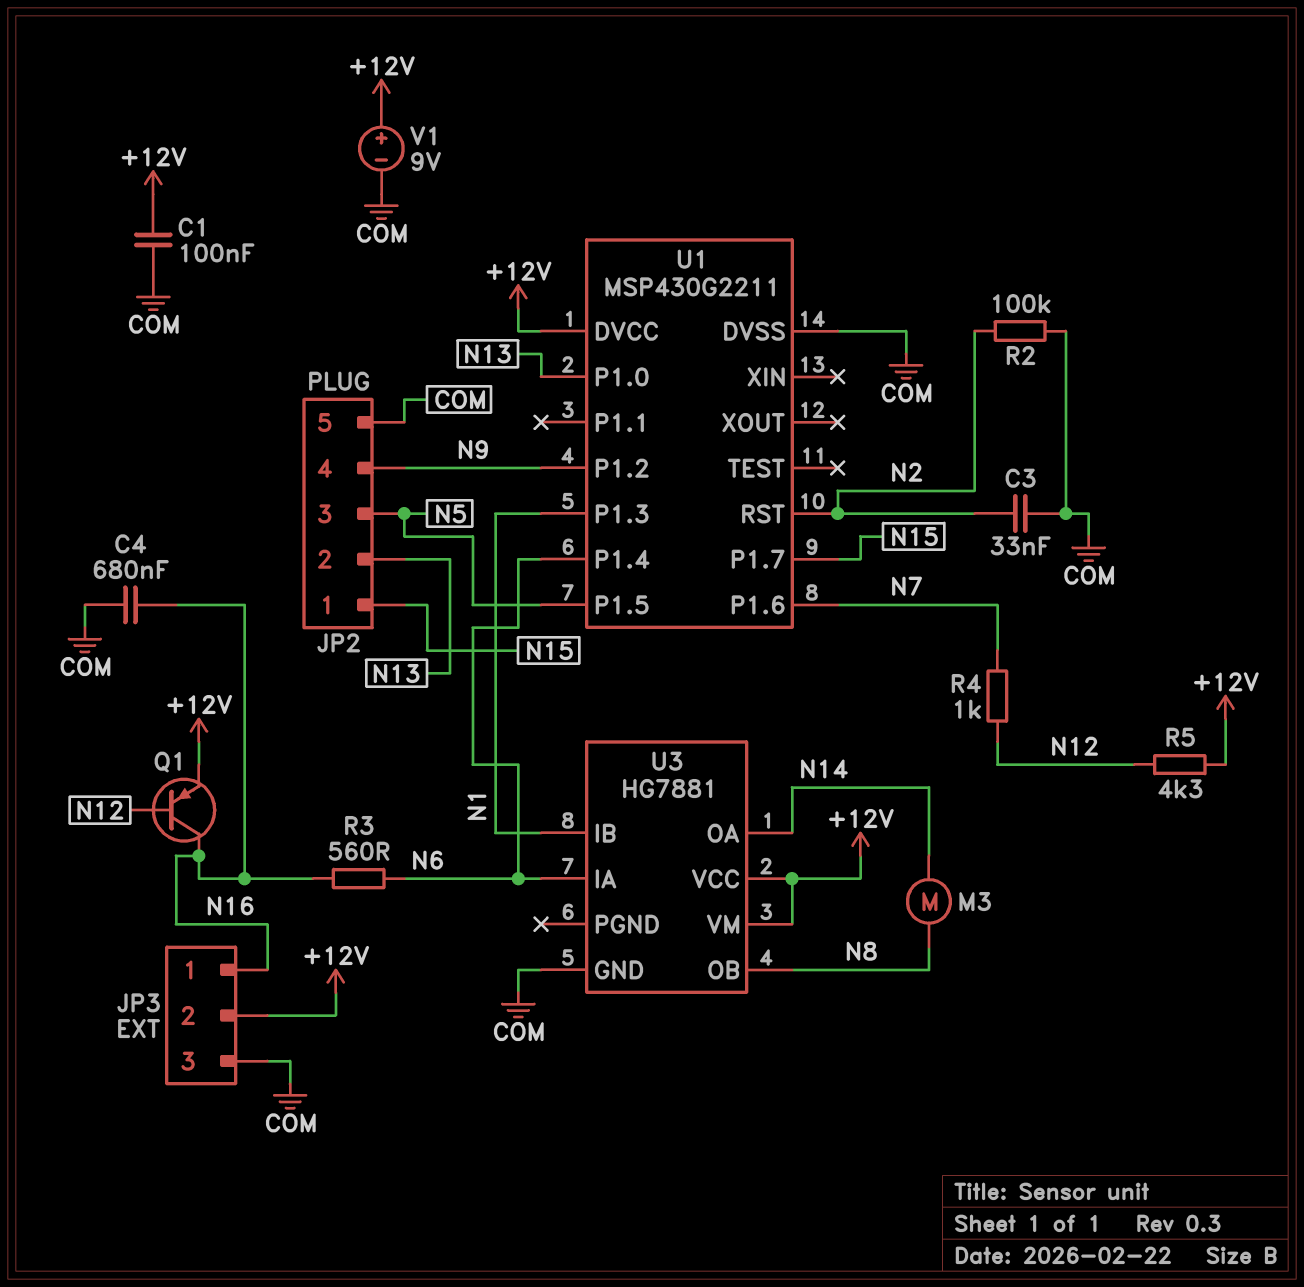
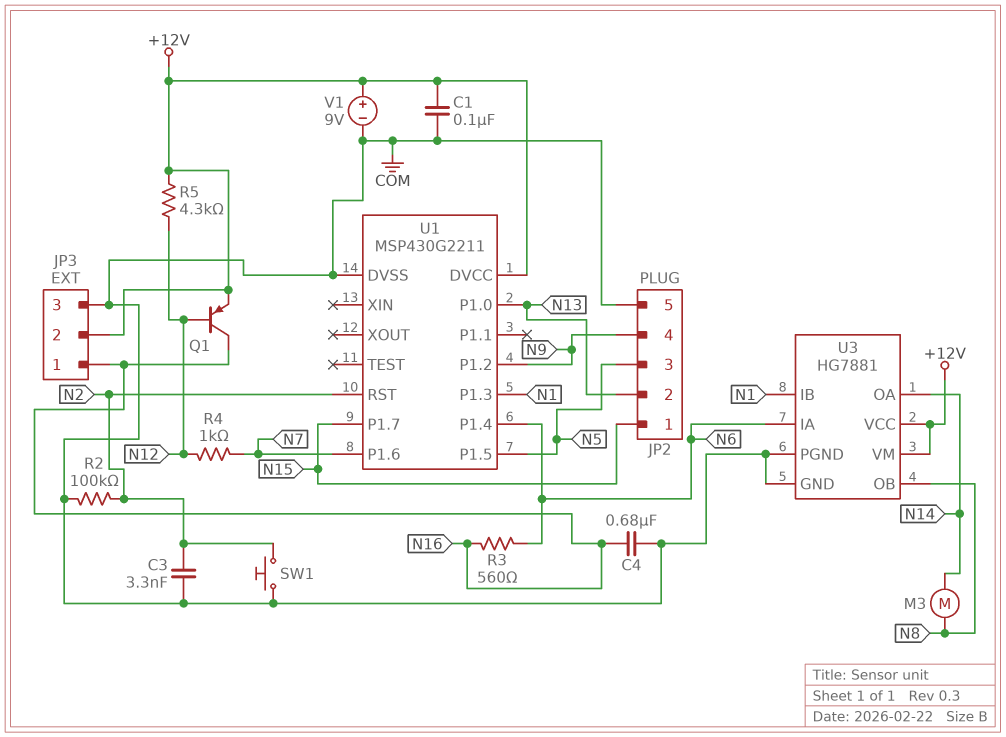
C3: 33nF (COM, N2) -> 3.3nF (COM, N2)
SW1: none -> button (COM, N2)
U3 pin PGND: none -> COM

